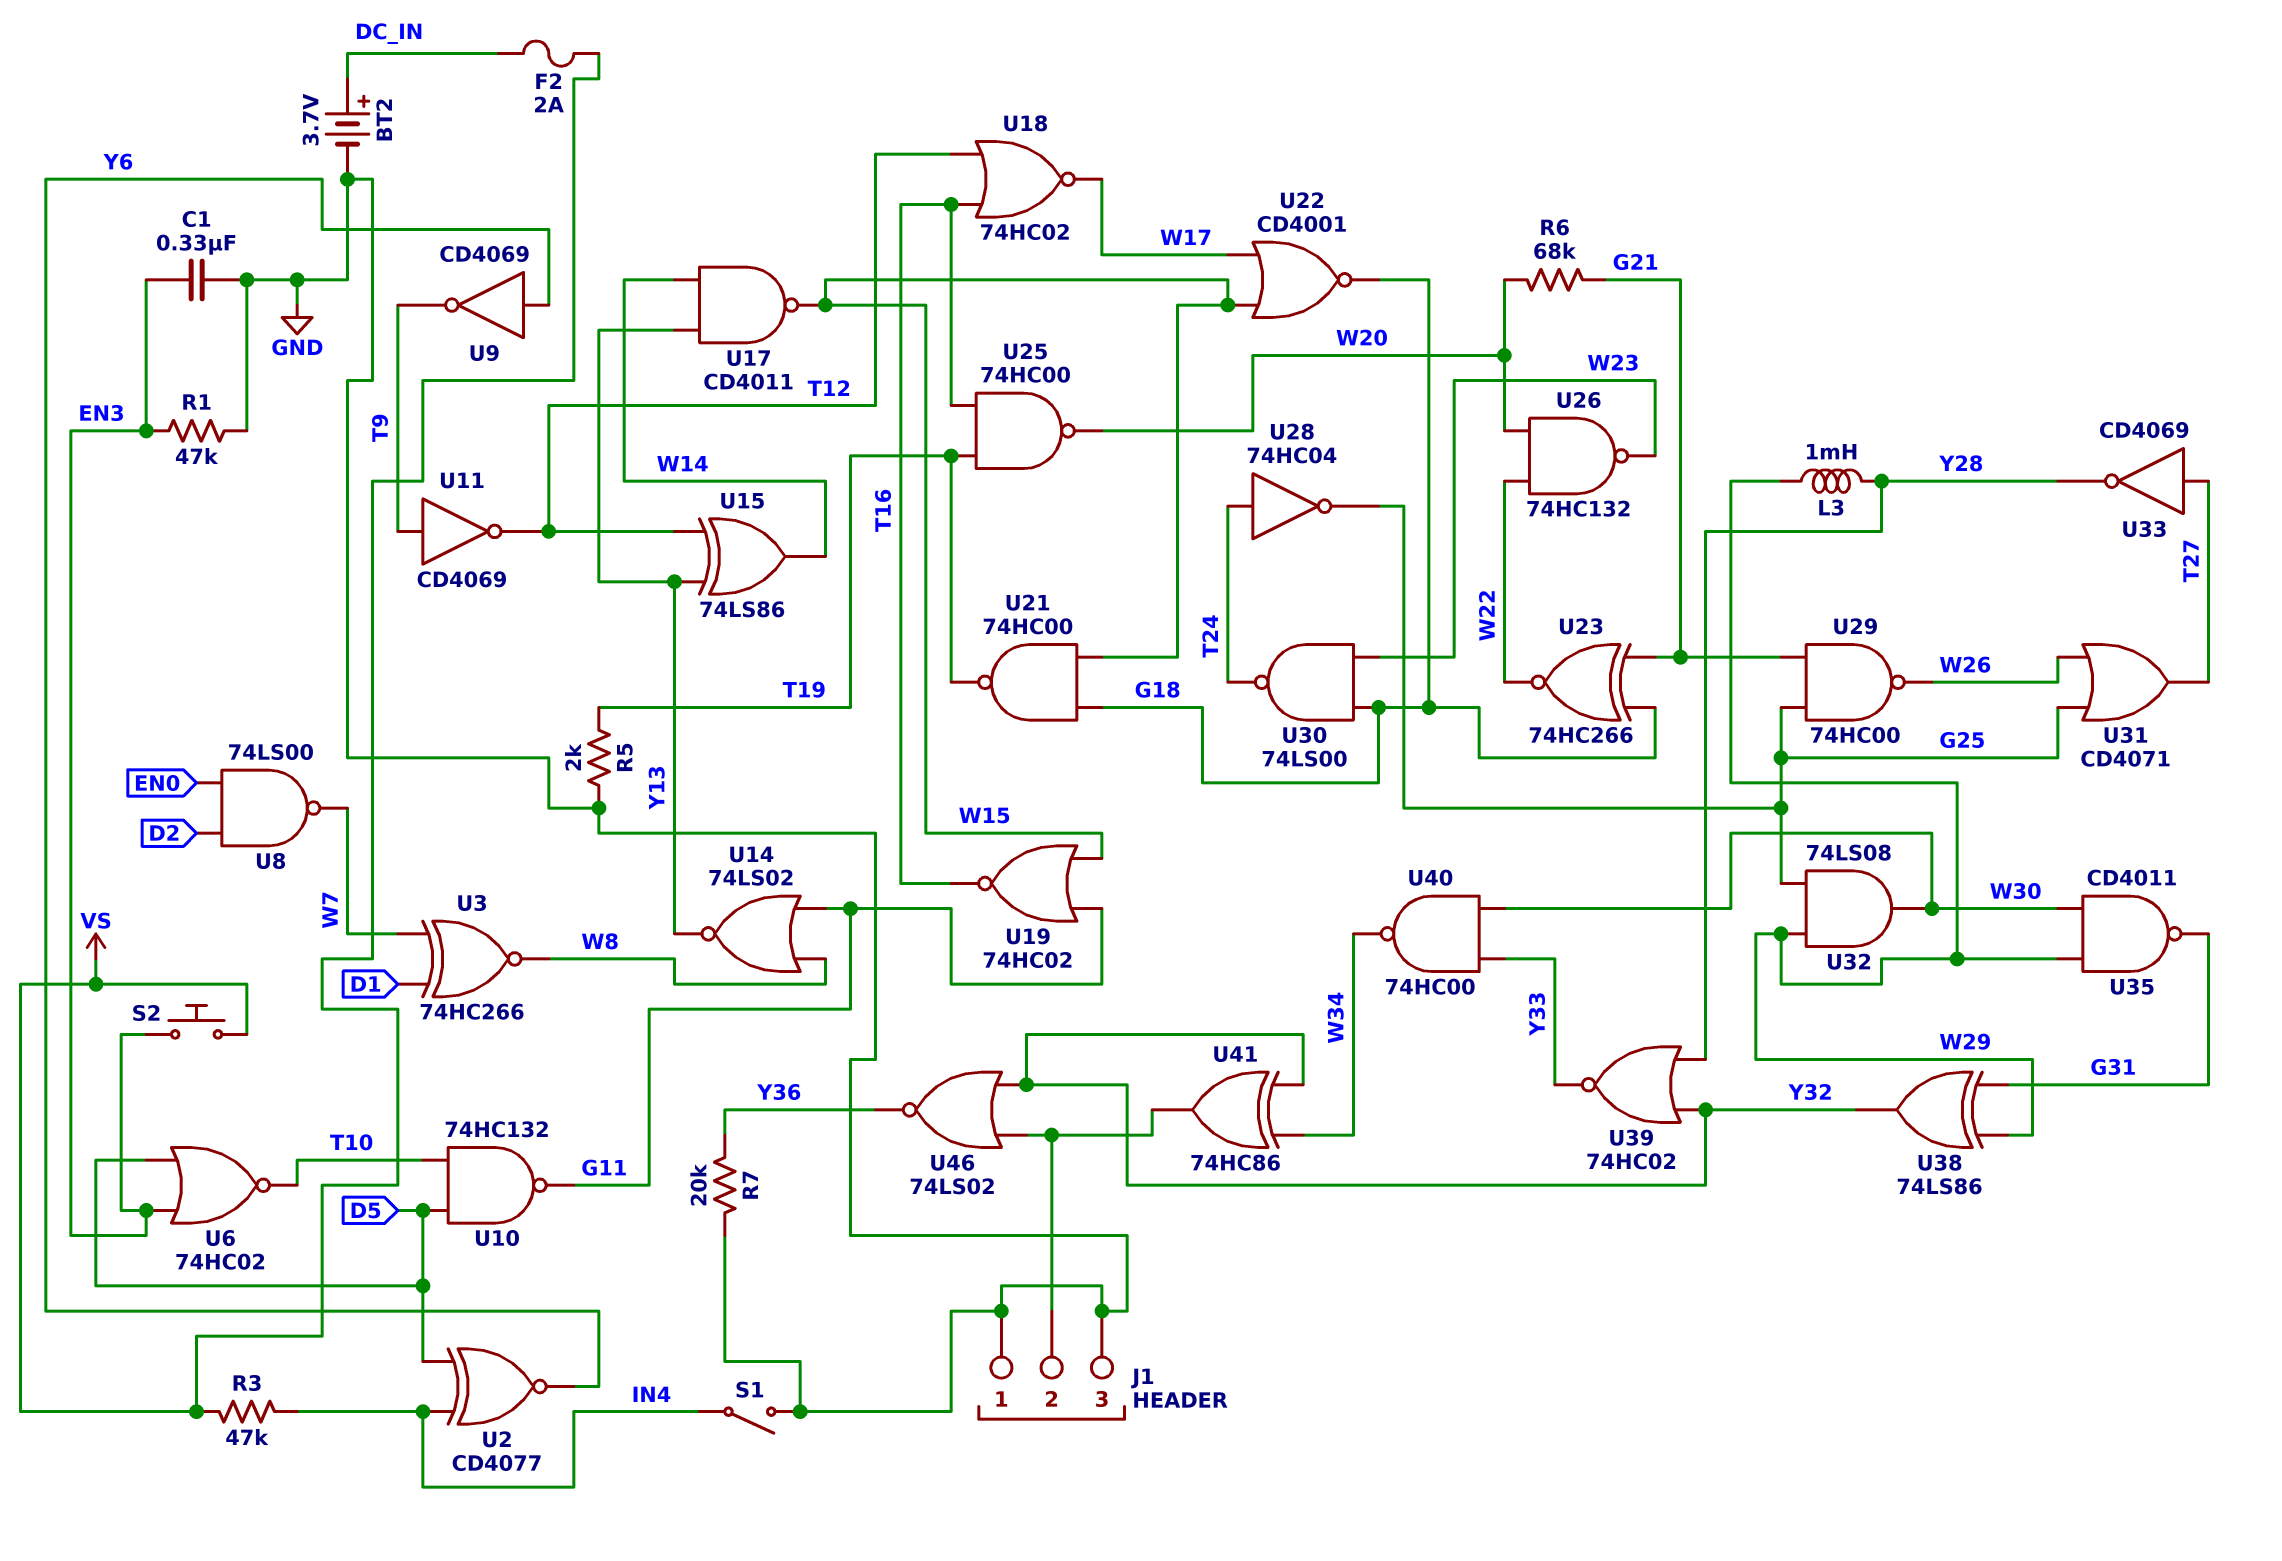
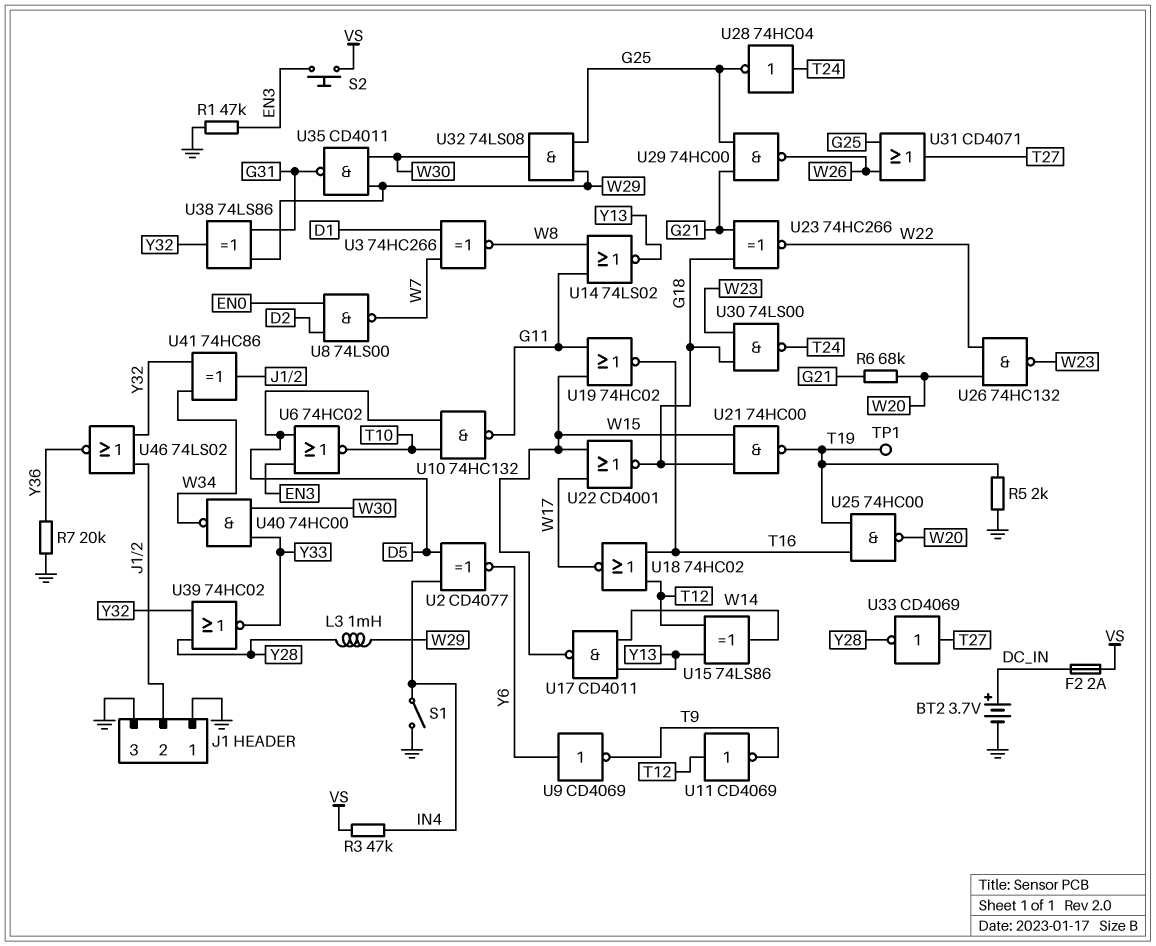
C1: 330nF (EN3, GND) -> none
TP1: none -> test point (T19)
U11: NOT CD4069 (in T9, out T12) -> NOT CD4069 (in T12, out T9)

